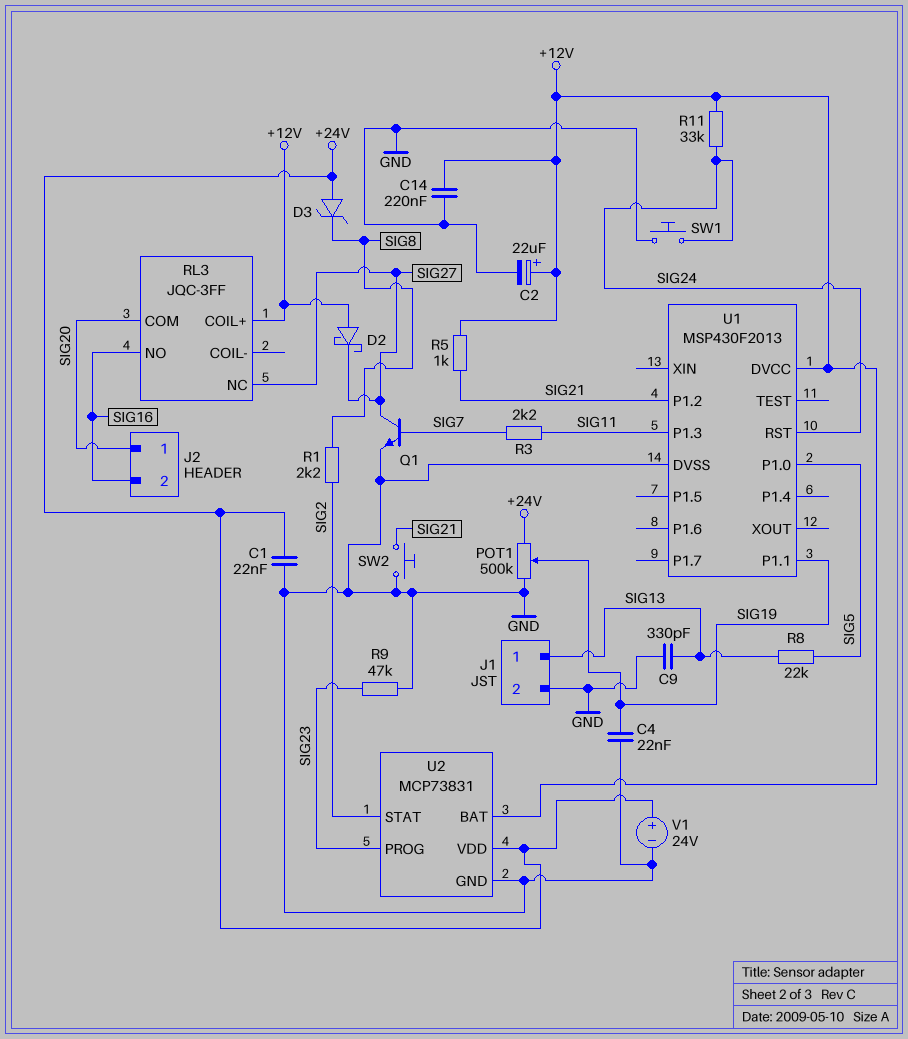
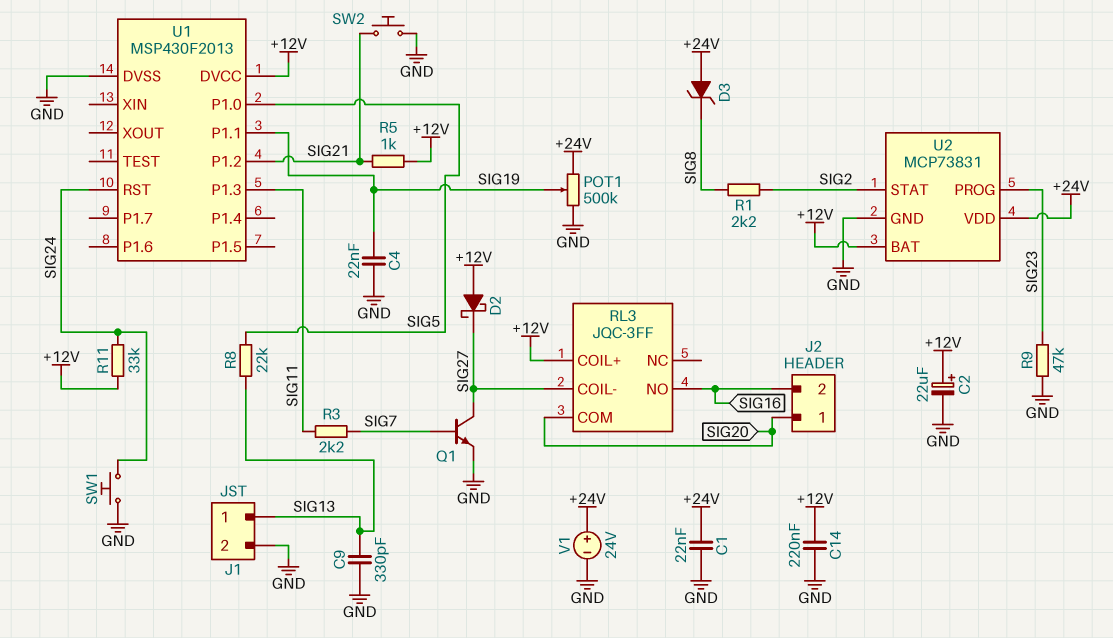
RL3 pin COIL-: none -> SIG27
RL3 pin NC: SIG27 -> none

